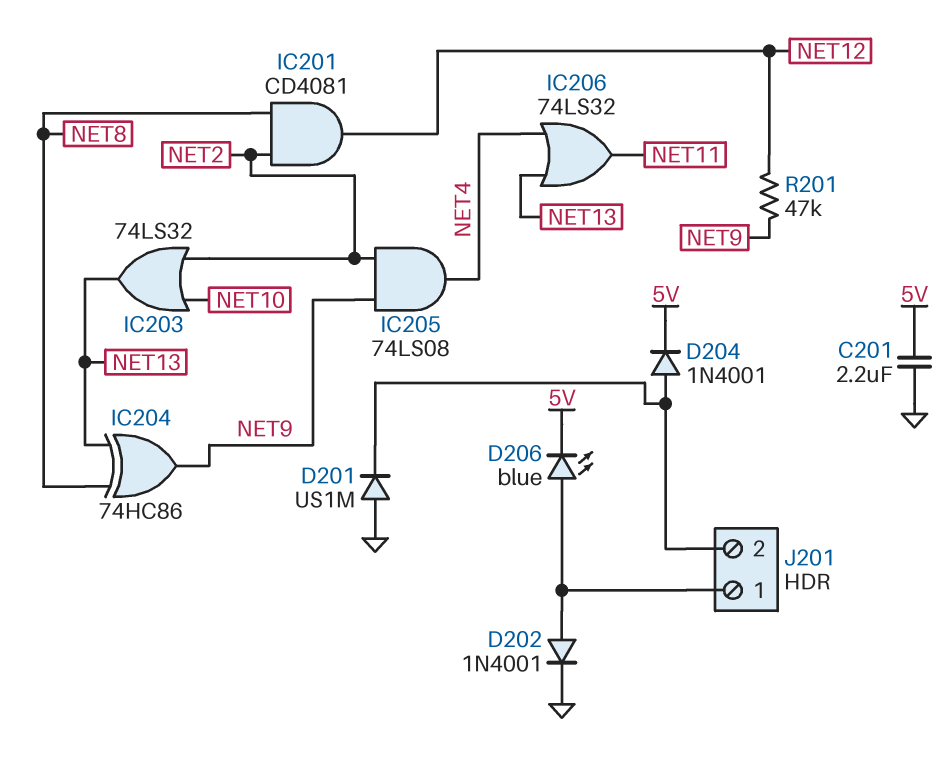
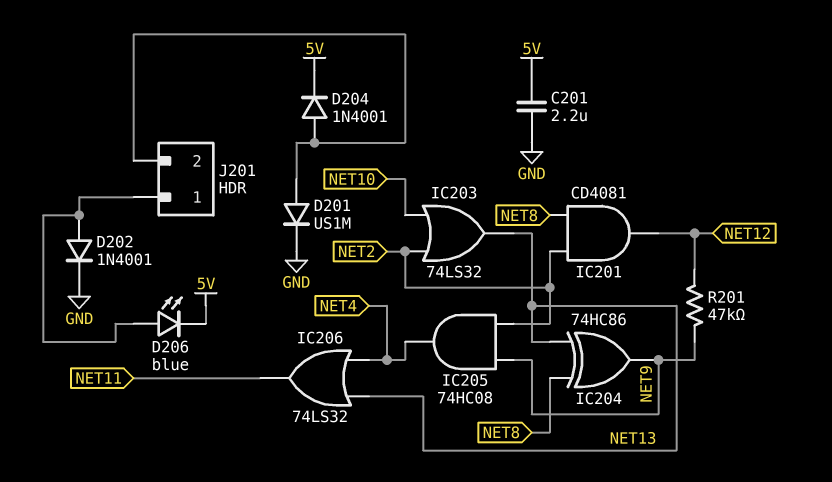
D201: diode US1M (A GND, K J201/2) -> diode US1M (A J201/2, K GND)
IC205: AND 74LS08 (in NET2, in NET9, out NET4) -> AND 74HC08 (in NET2, in NET9, out NET4)

